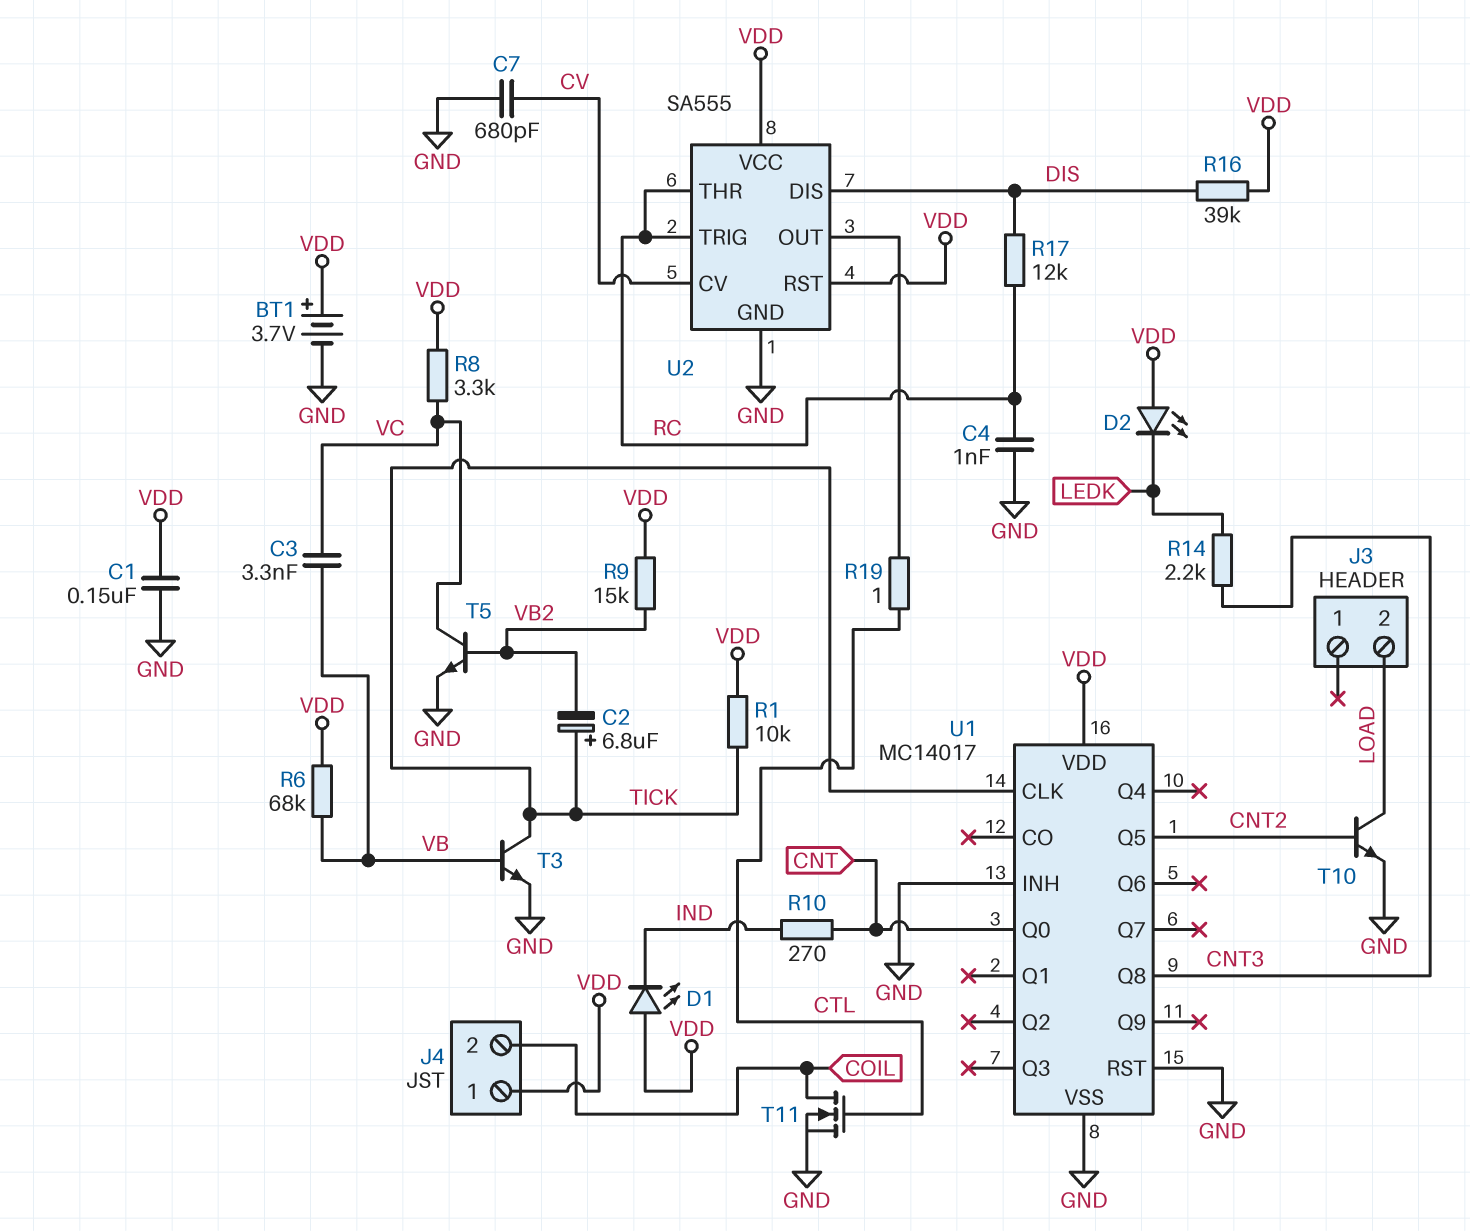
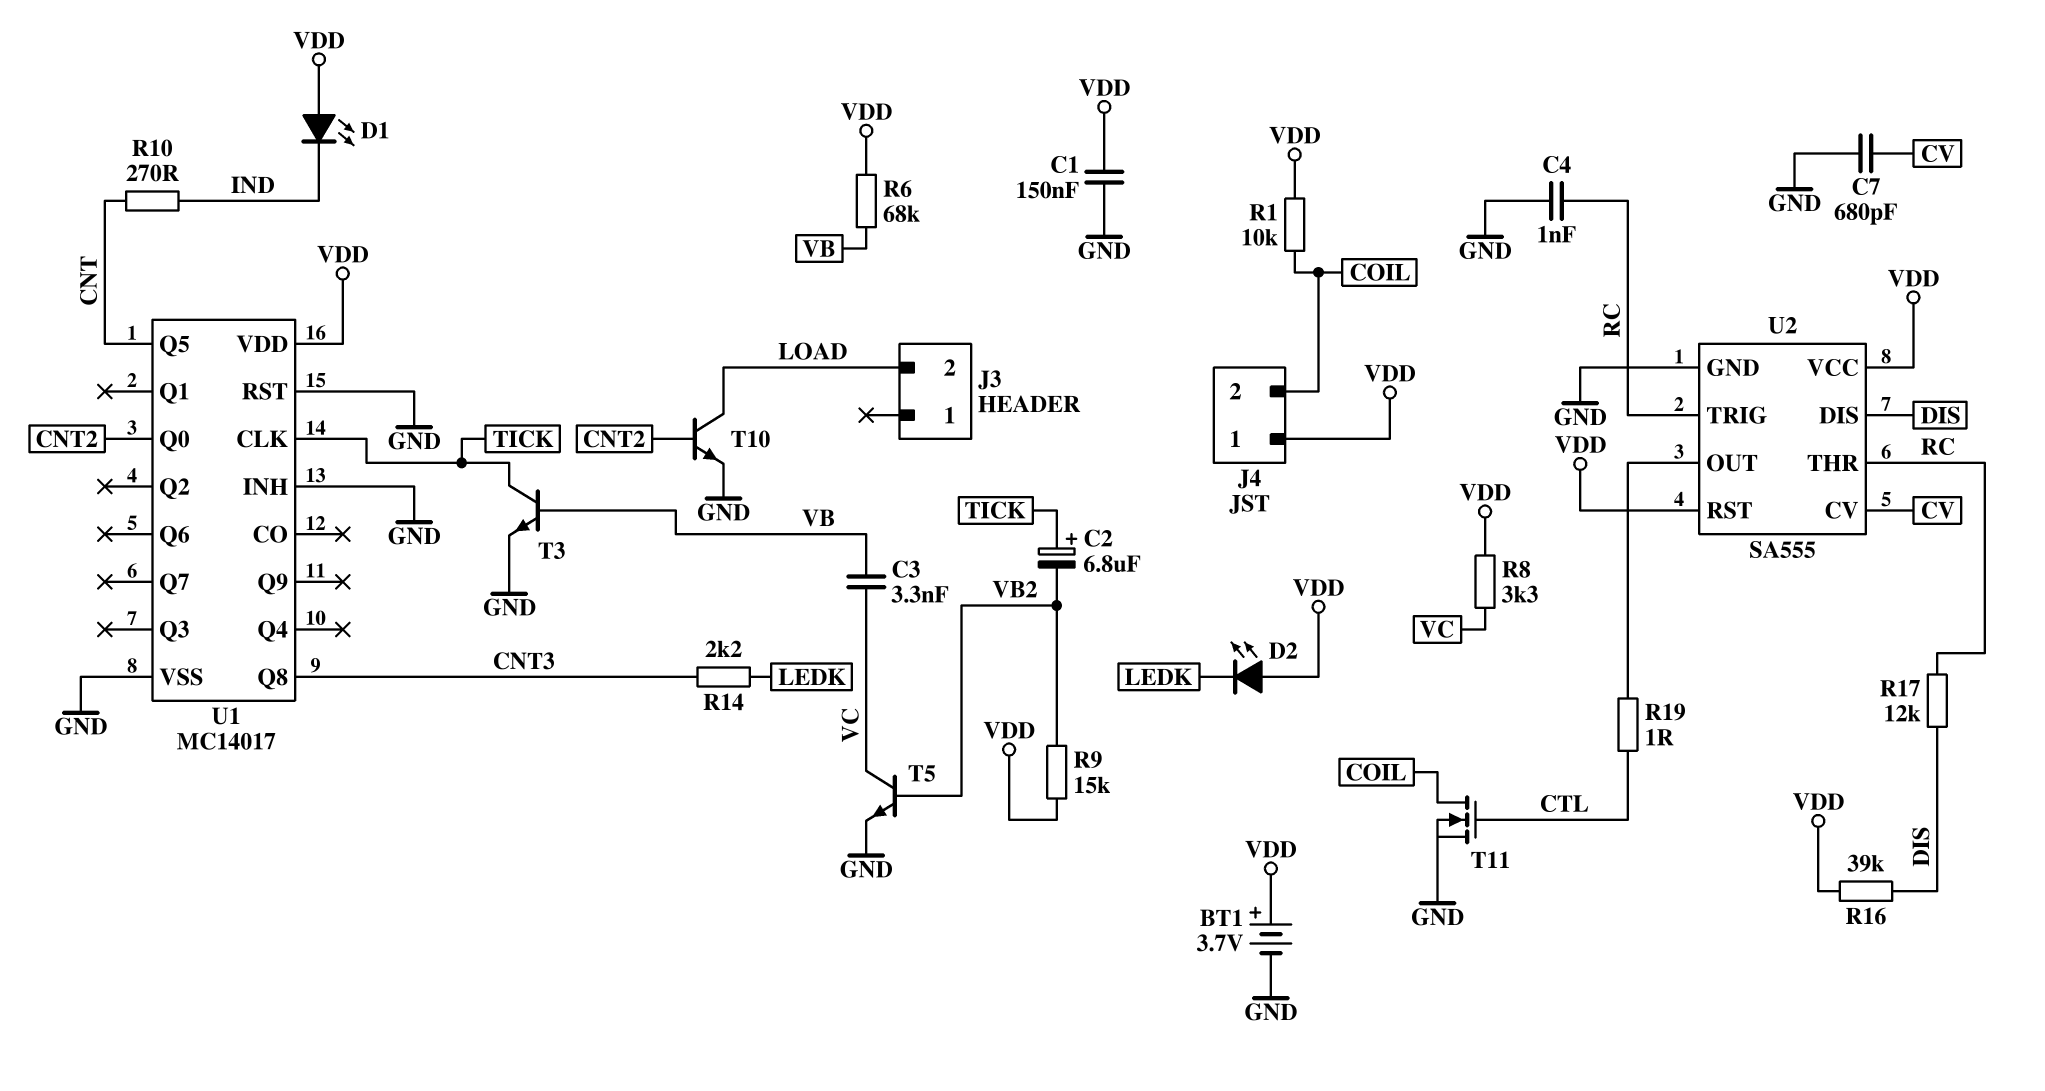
R1: 10k (TICK, VDD) -> 10k (COIL, VDD)
U1 pin Q0: CNT -> CNT2
U1 pin Q5: CNT2 -> CNT

